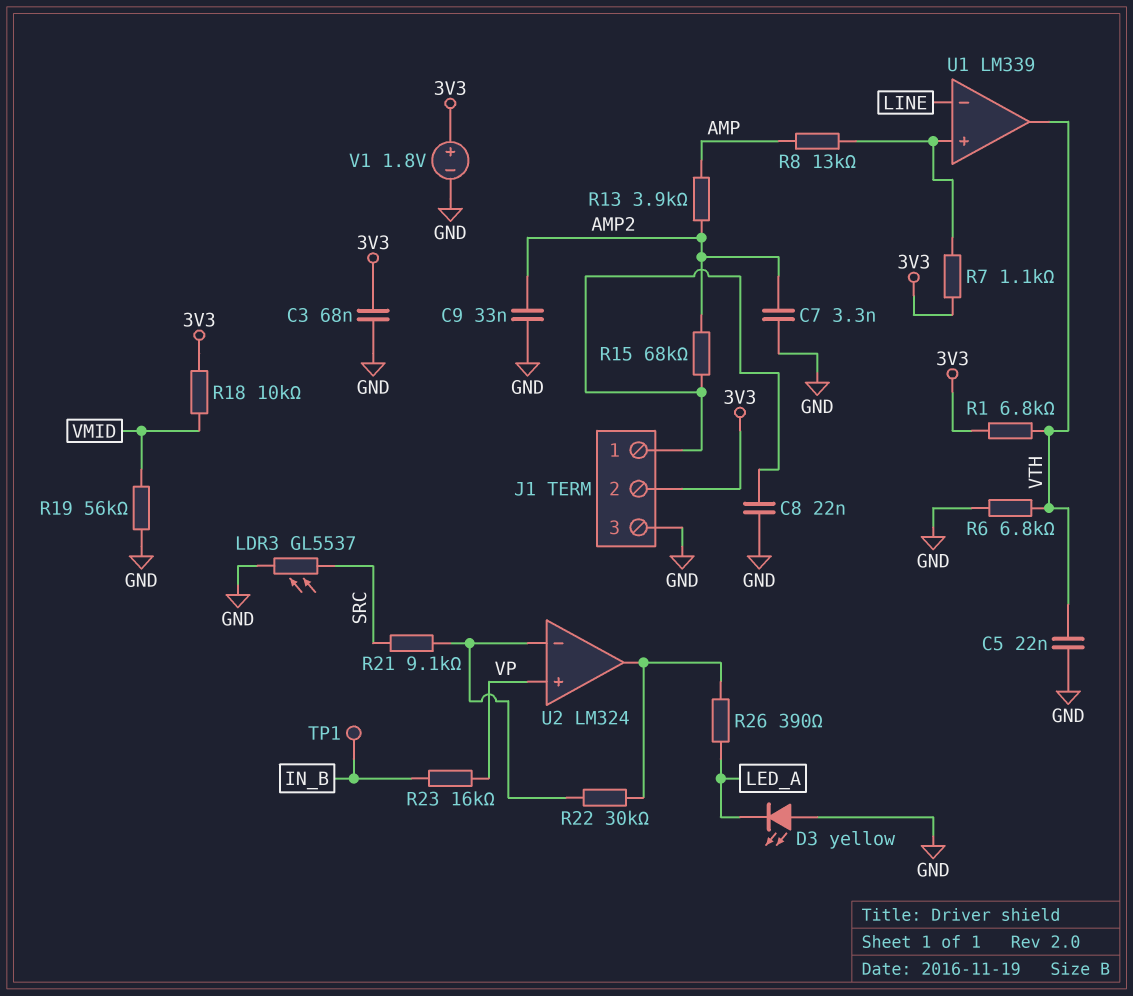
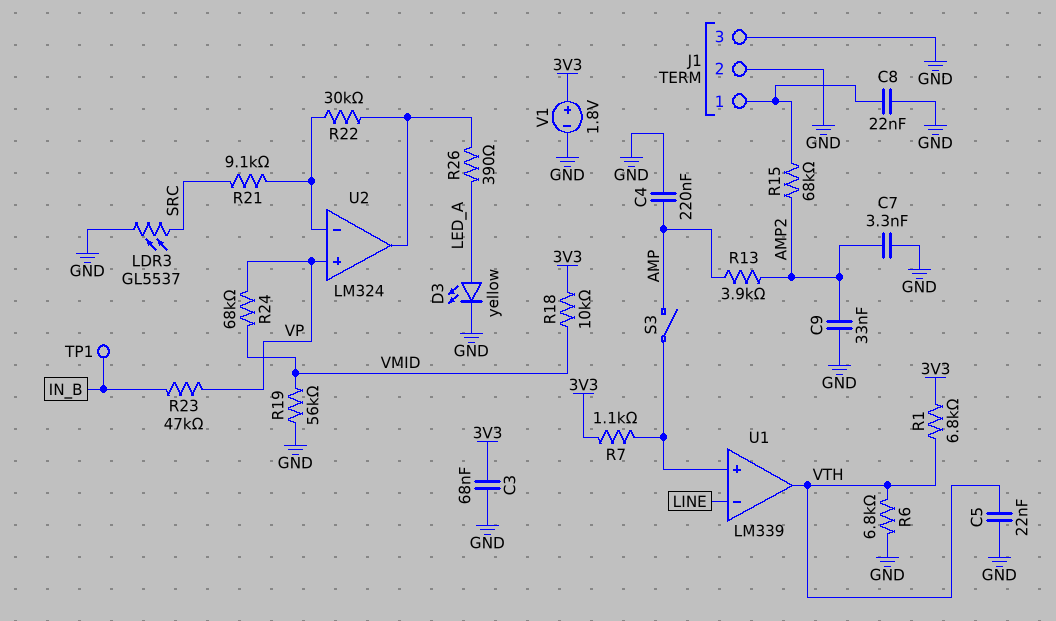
C4: none -> 220nF (AMP, GND)
D3: LED yellow (A GND, K LED_A) -> LED yellow (A LED_A, K GND)
J1 pin 2: 3V3 -> GND
R8: 13k (AMP, U1/in+) -> none
R23: 16k (IN_B, VP) -> 47k (IN_B, VP)
R24: none -> 68k (VMID, VP)
S3: none -> switch (AMP, U1/in+)

